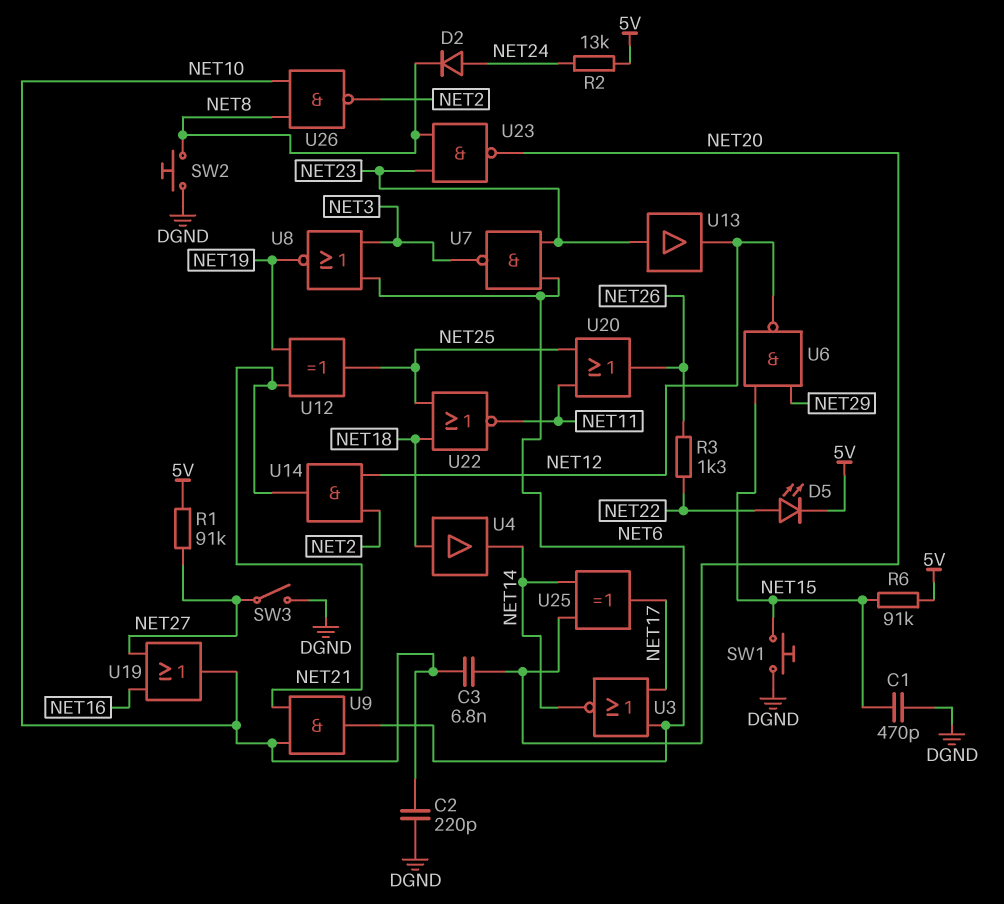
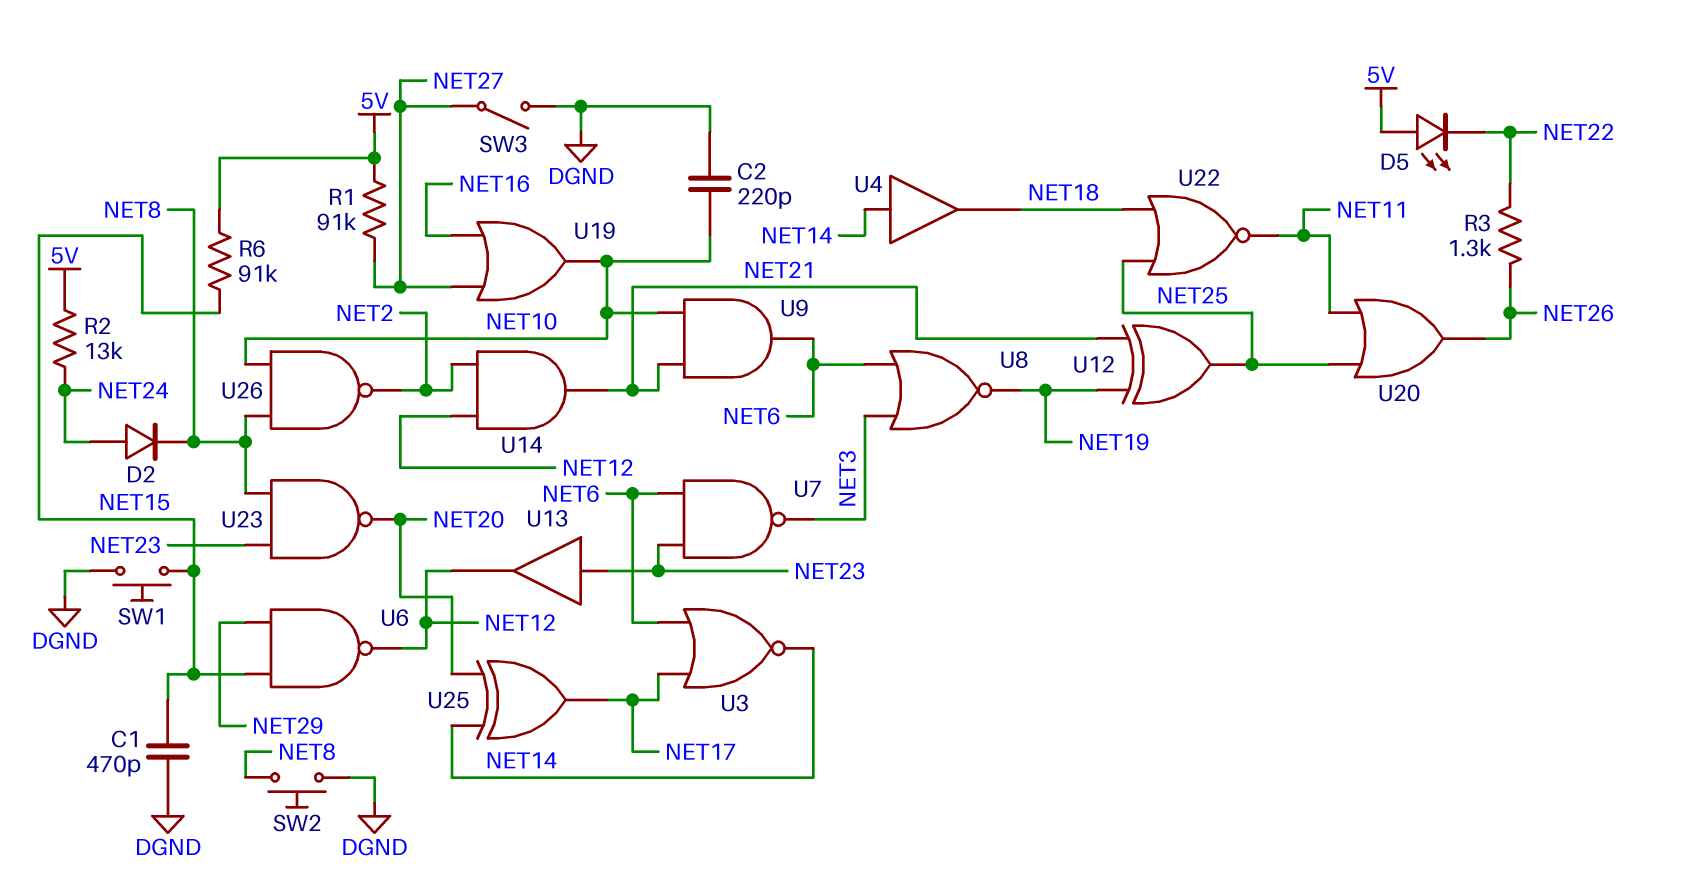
C3: 6.8nF (NET10, NET20) -> none
D5: LED (A NET22, K 5V) -> LED (A 5V, K NET22)
U4: buffer (in NET18, out NET14) -> buffer (in NET14, out NET18)

